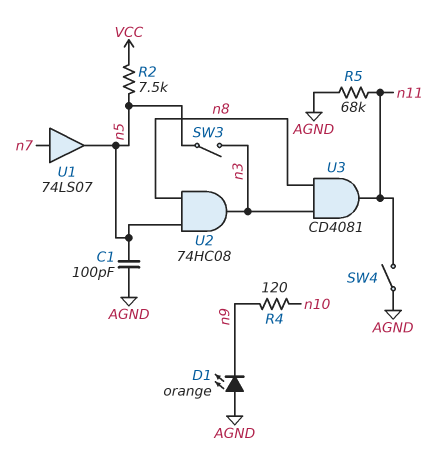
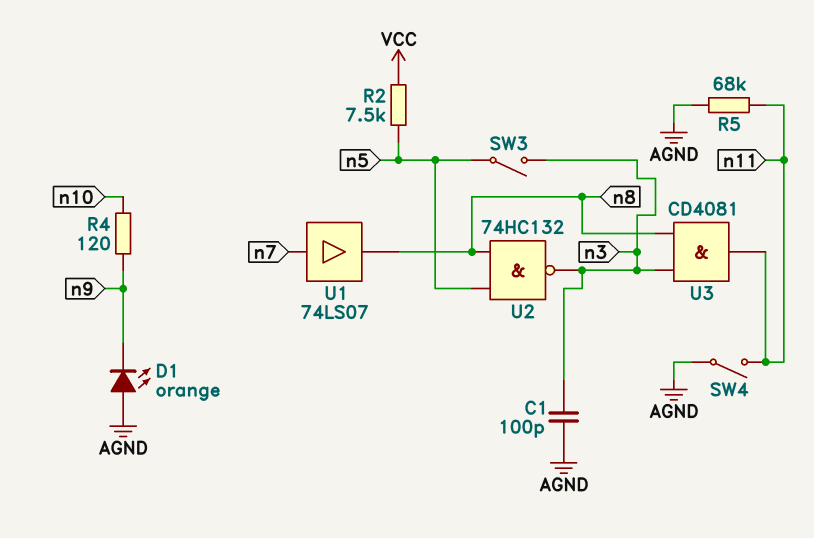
C1: 100pF (AGND, n5) -> 100pF (AGND, n3)
U1: buffer 74LS07 (in n7, out n5) -> buffer 74LS07 (in n7, out n8)
U2: AND 74HC08 (in n5, in n8, out n3) -> NAND 74HC132 (in n5, in n8, out n3)

